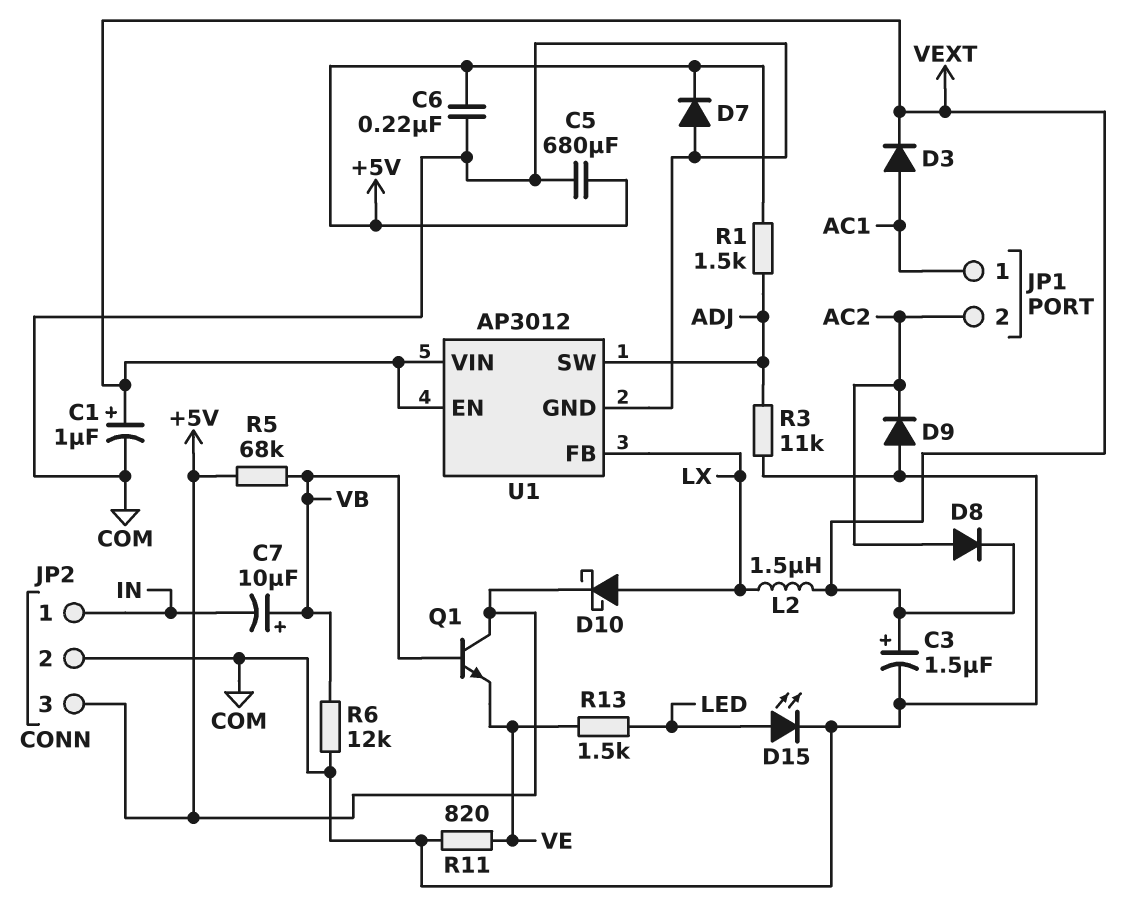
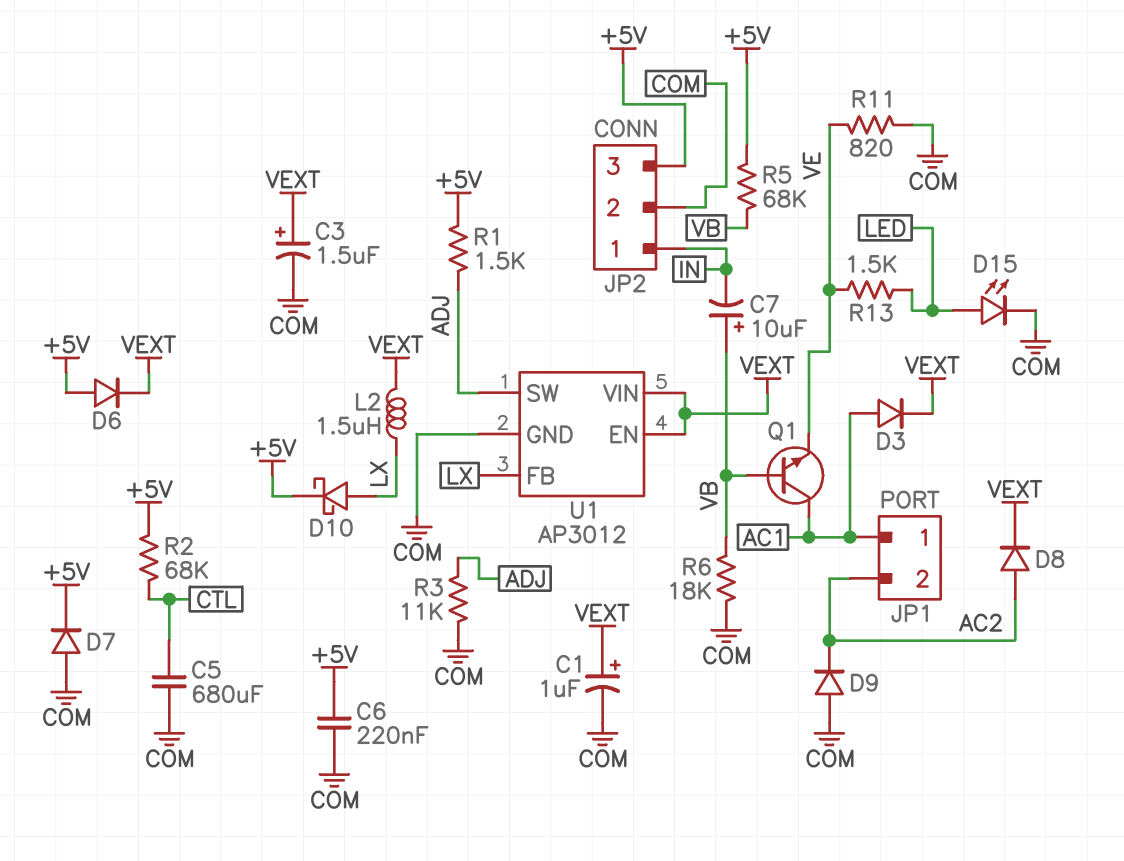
C5: 680uF (+5V, COM) -> 680uF (COM, CTL)
D6: none -> diode (A +5V, K VEXT)
Q1: NPN (B VB, C +5V, E VE) -> NPN (B VB, C AC1, E VE)
R2: none -> 68k (+5V, CTL)
R6: 12k (COM, VB) -> 18k (COM, VB)

